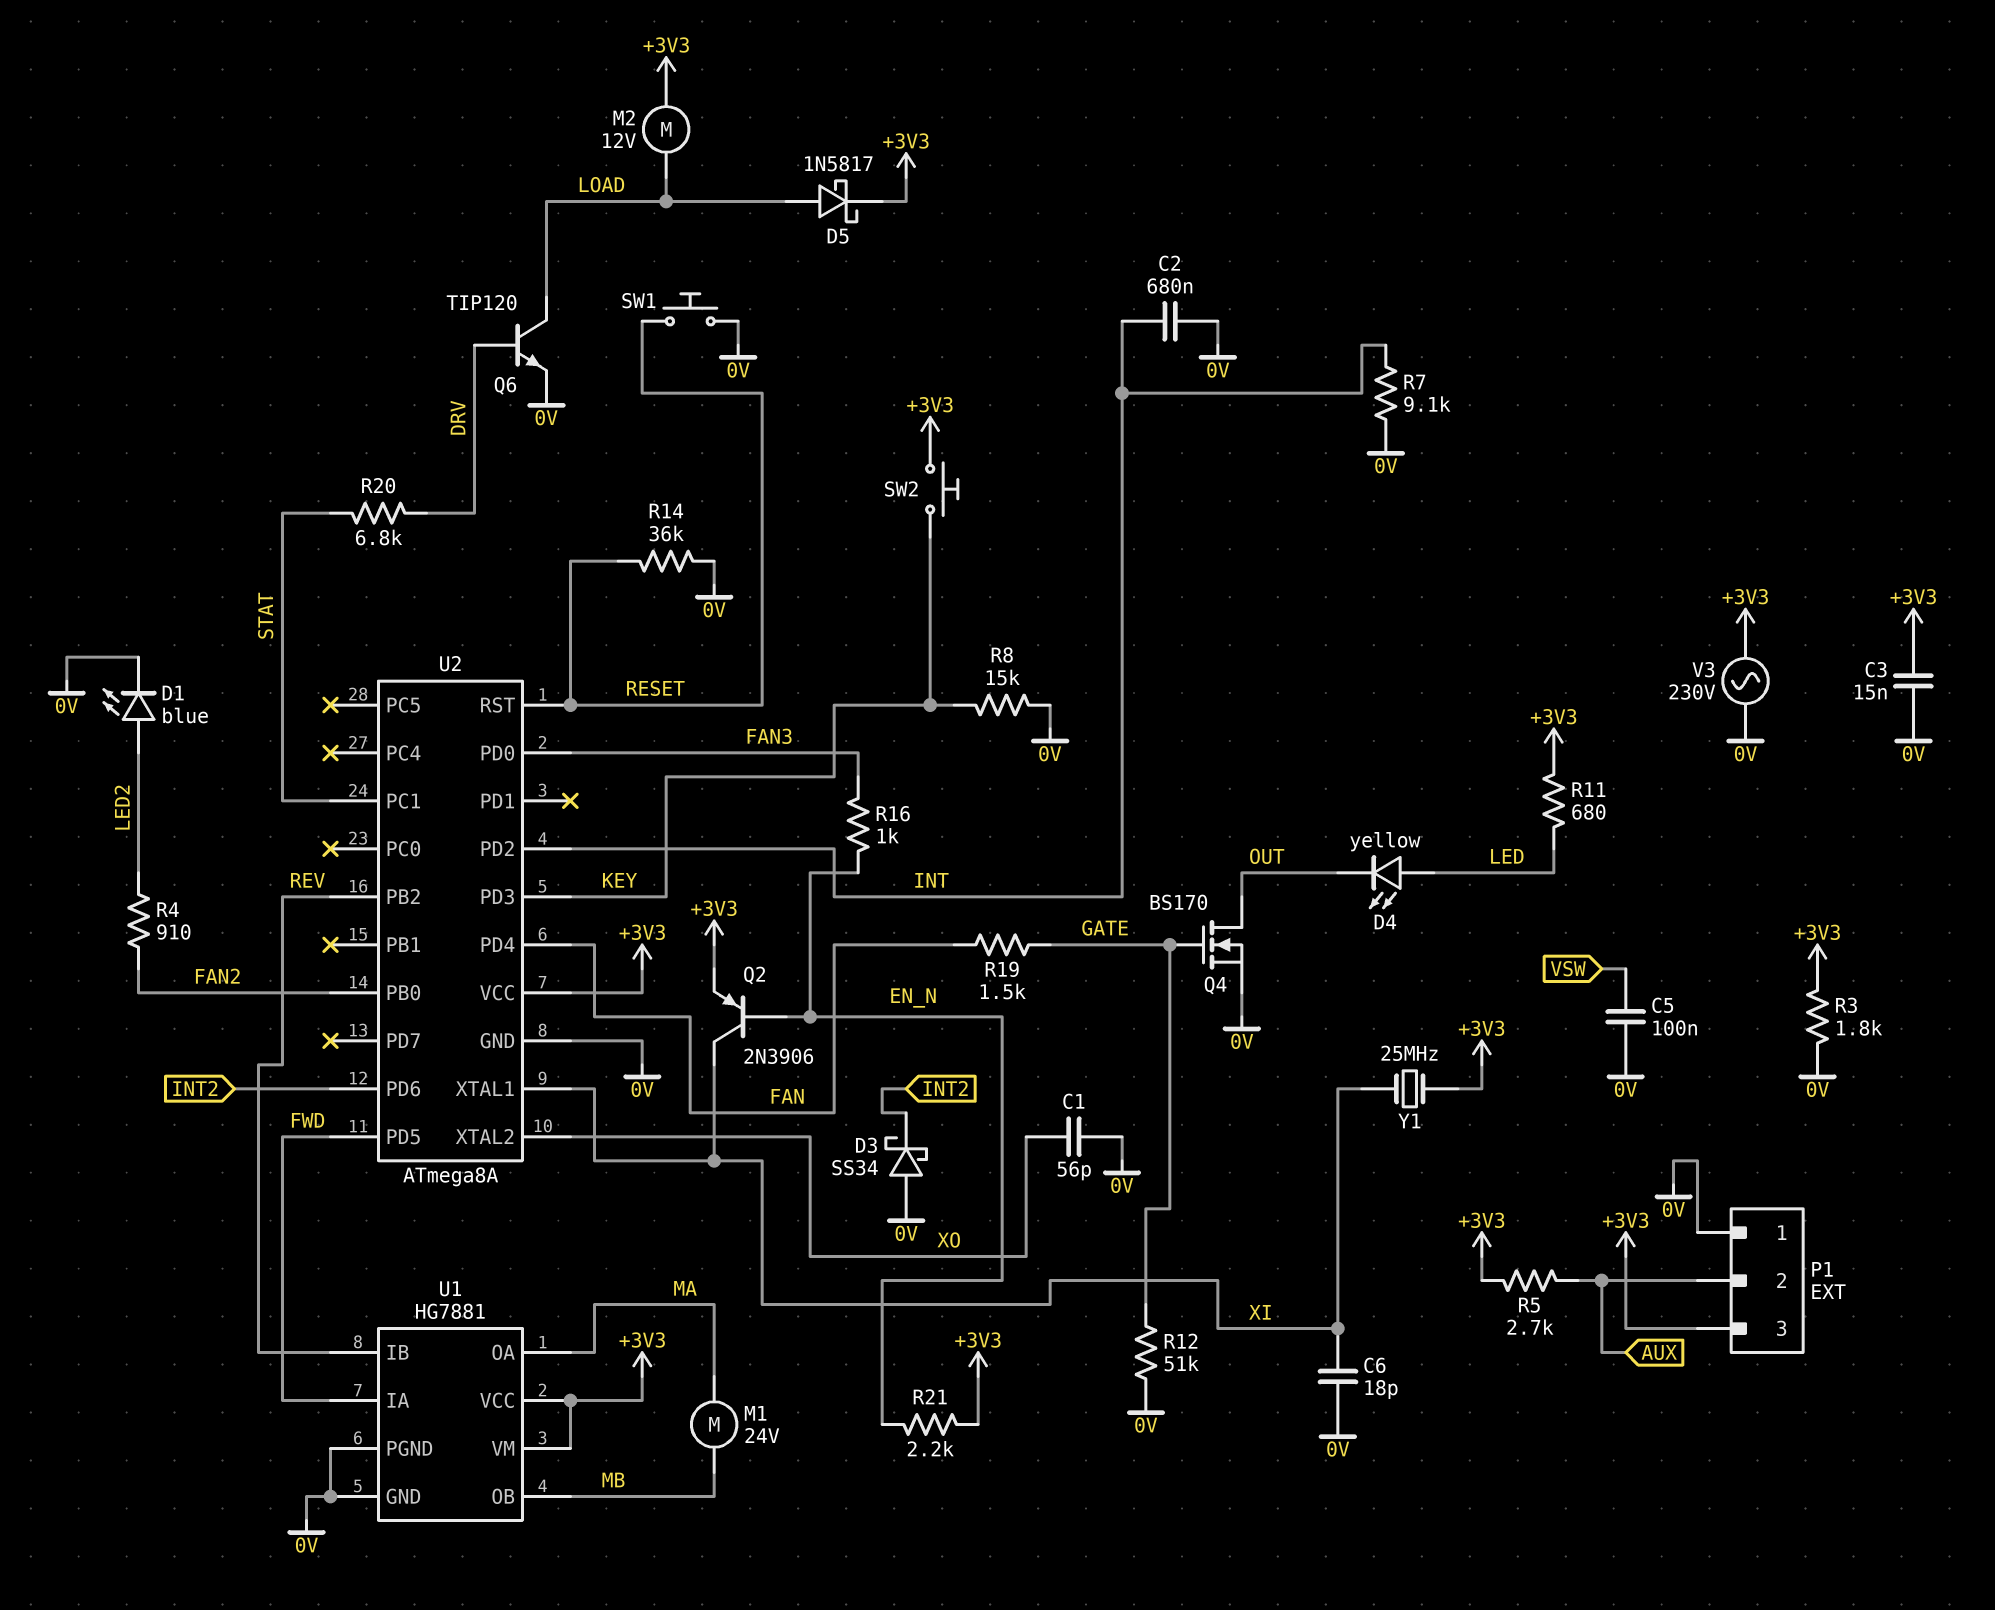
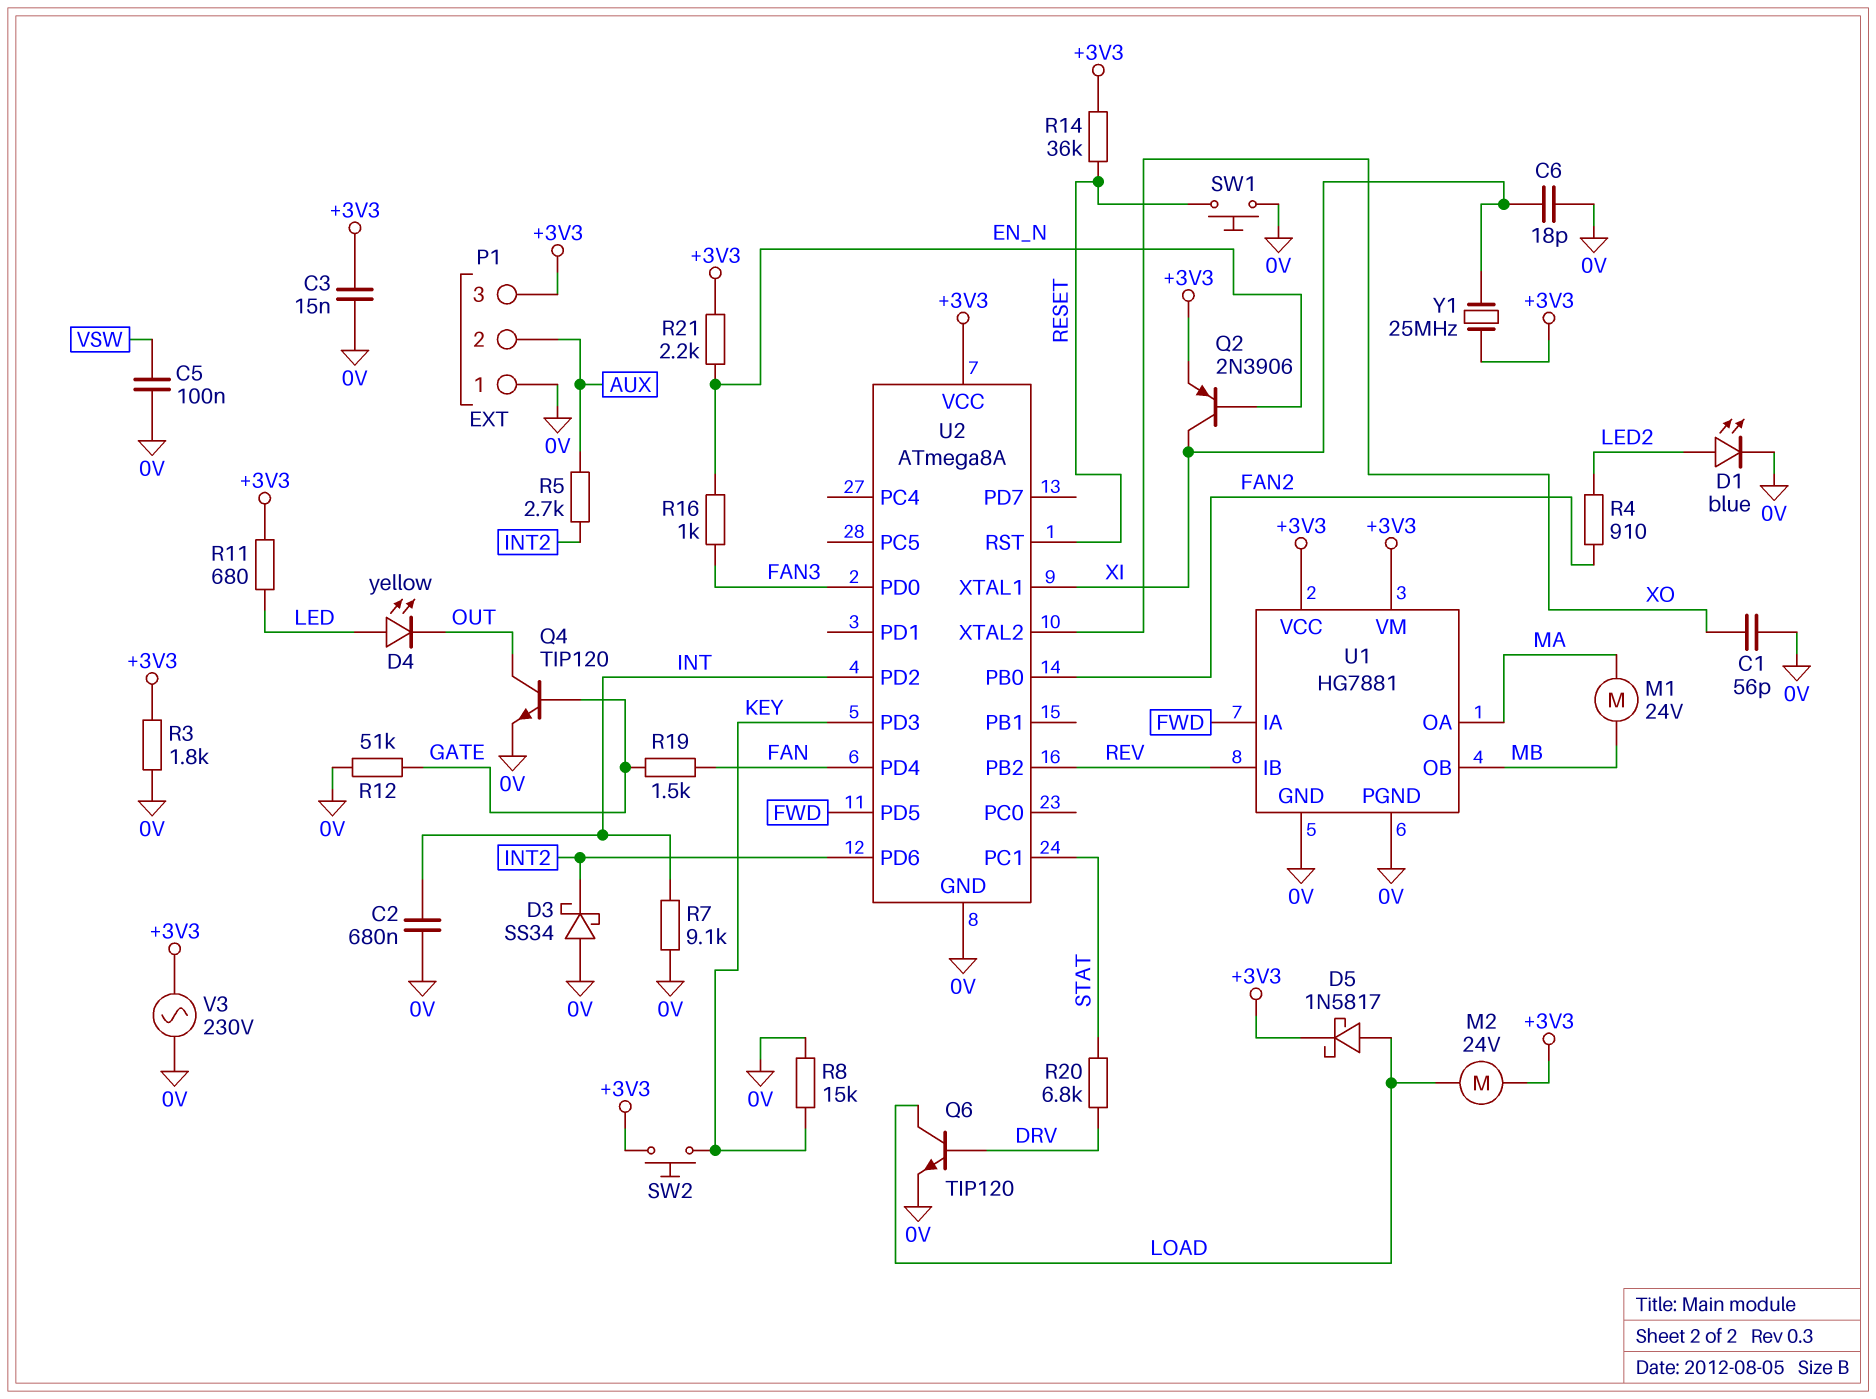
M2: motor 12V (+3V3, LOAD) -> motor 24V (+3V3, LOAD)
Q4: NMOS BS170 (G GATE, D OUT, S 0V) -> NPN TIP120 (B GATE, C OUT, E 0V)
R5: 2.7k (+3V3, AUX) -> 2.7k (AUX, INT2)
R14: 36k (0V, RESET) -> 36k (+3V3, RESET)

